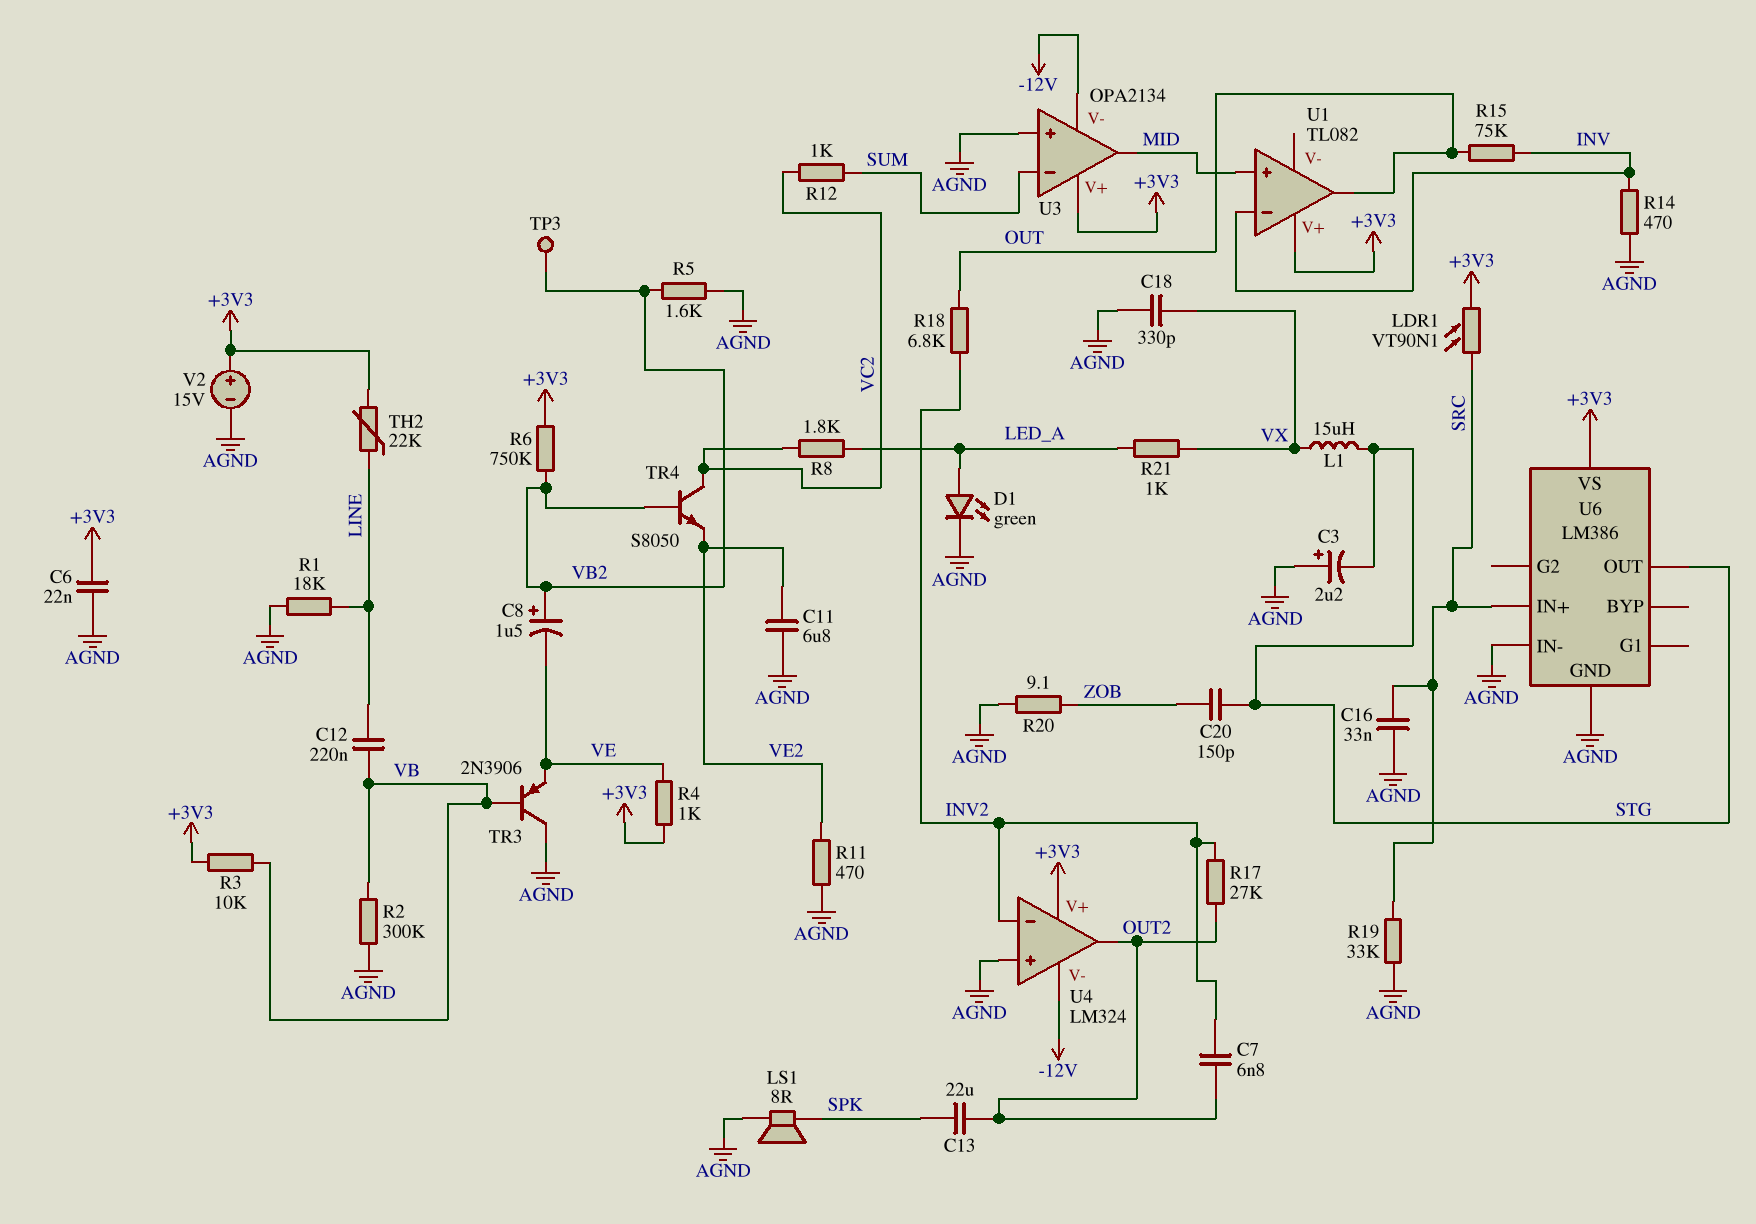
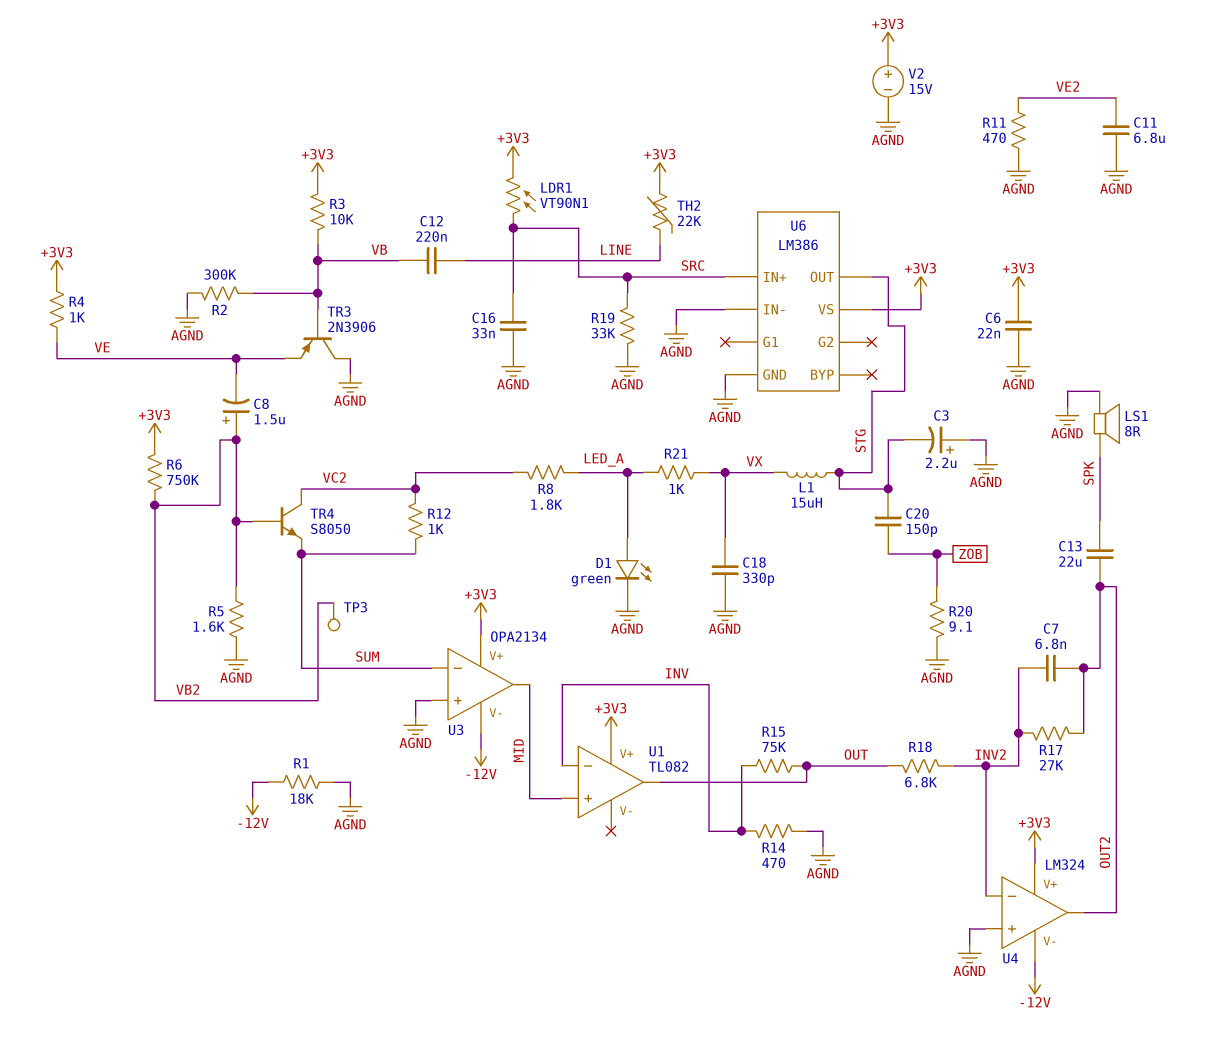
R1: 18k (AGND, LINE) -> 18k (-12V, AGND)
TR4: NPN S8050 (B VB2, C VC2, E VE2) -> NPN S8050 (B VB2, C VC2, E SUM)

